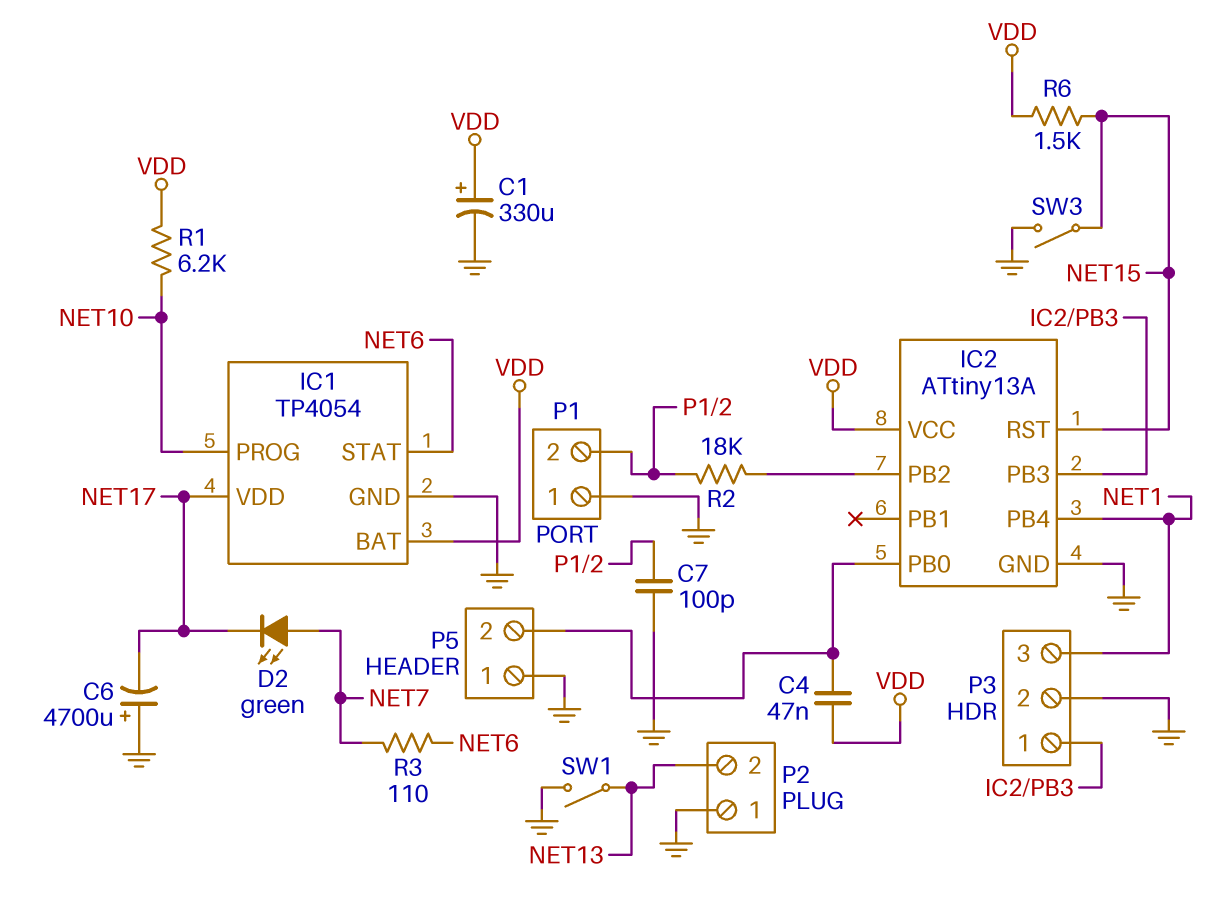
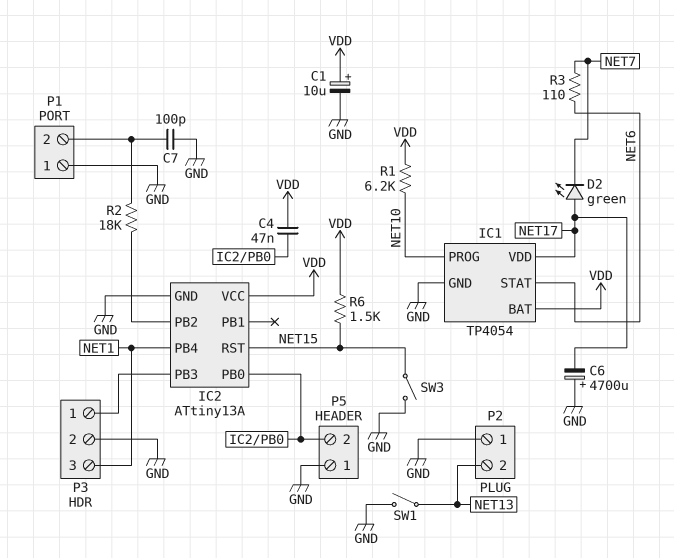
C1: 330uF (plus VDD, minus GND) -> 10uF (plus VDD, minus GND)
D2: LED green (A NET7, K NET17) -> LED green (A NET17, K NET7)

